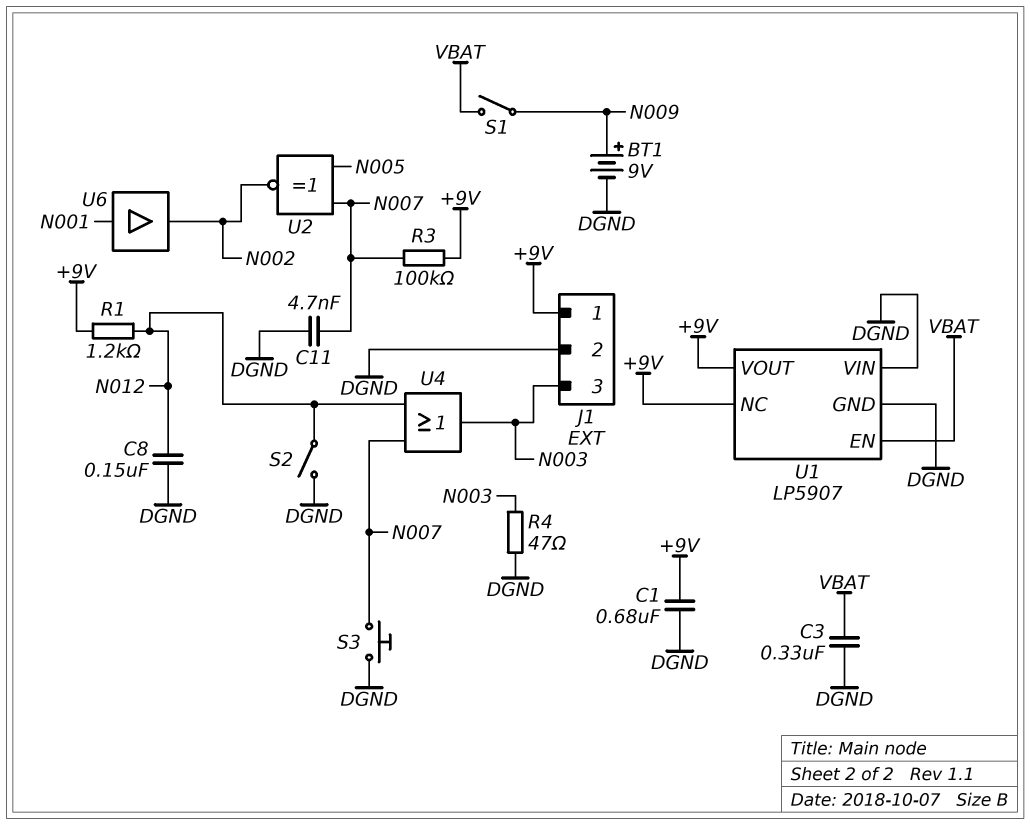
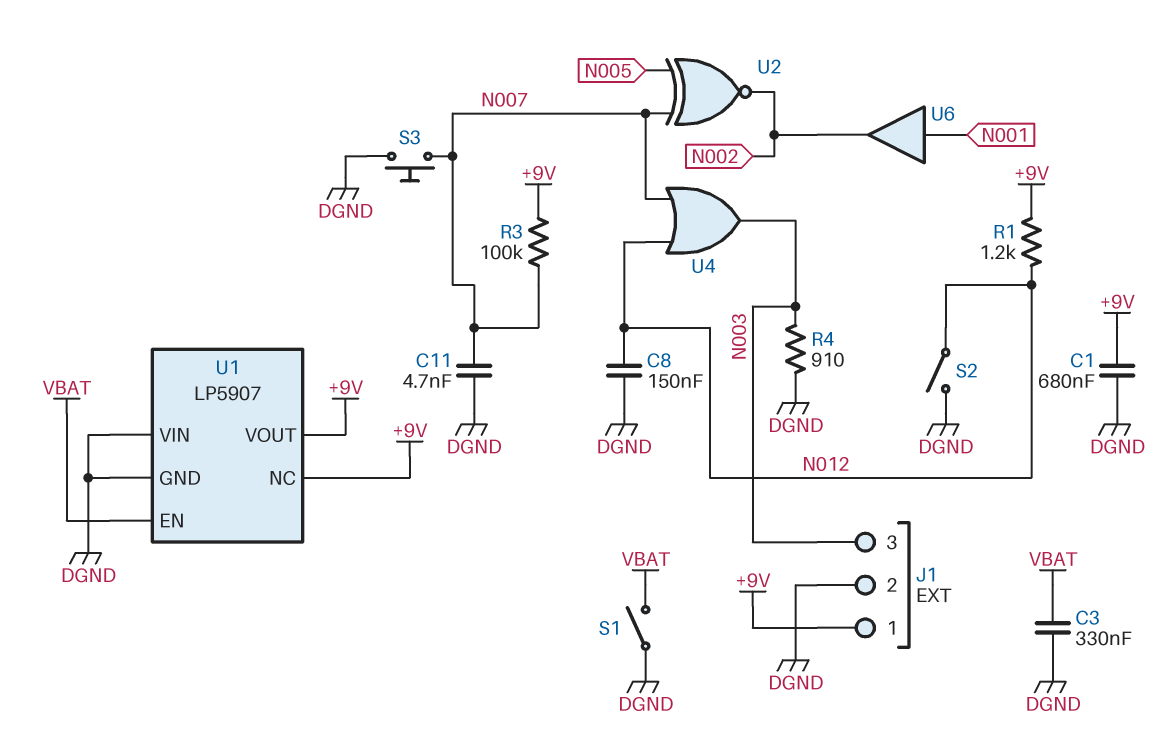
BT1: 9V (plus N009, minus DGND) -> none
R4: 47 (DGND, N003) -> 910 (DGND, N003)
S1: switch (N009, VBAT) -> switch (DGND, VBAT)

